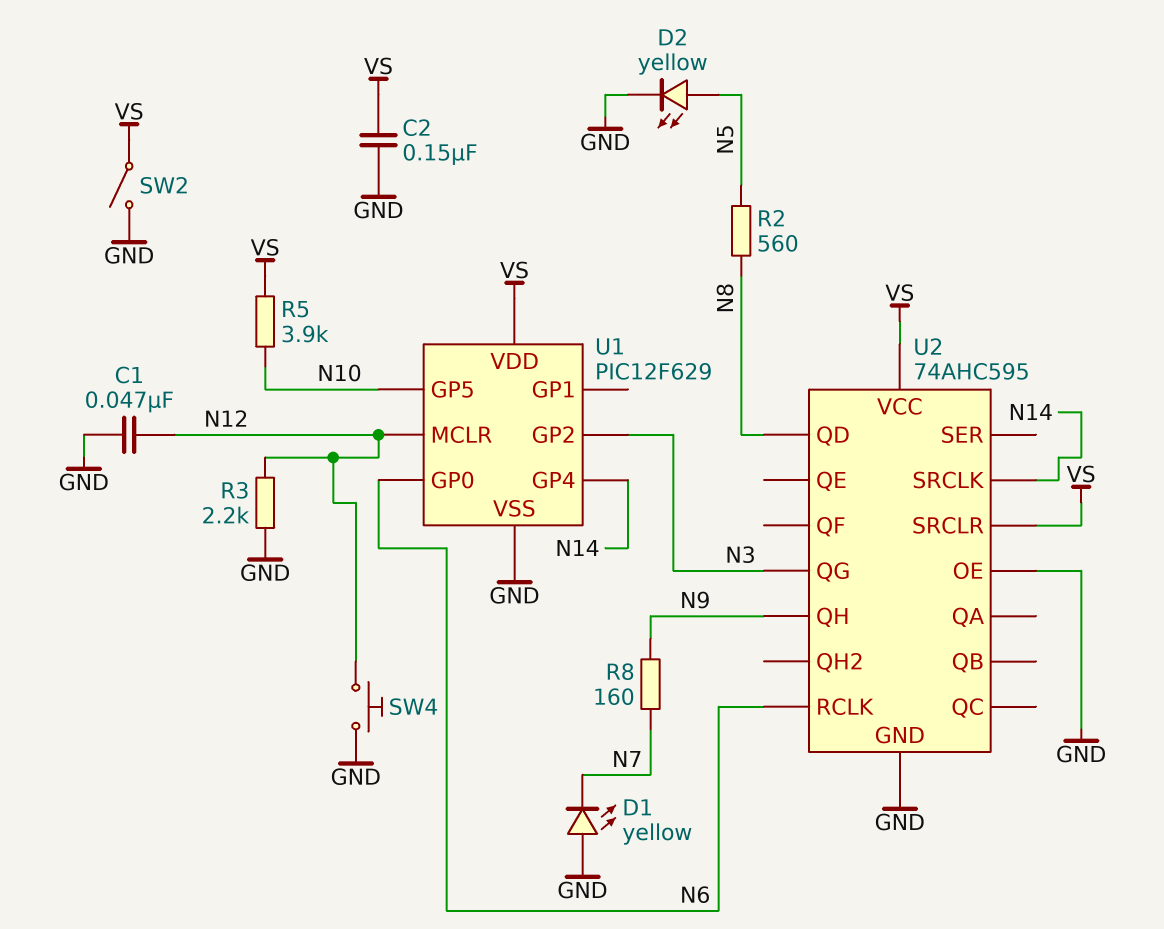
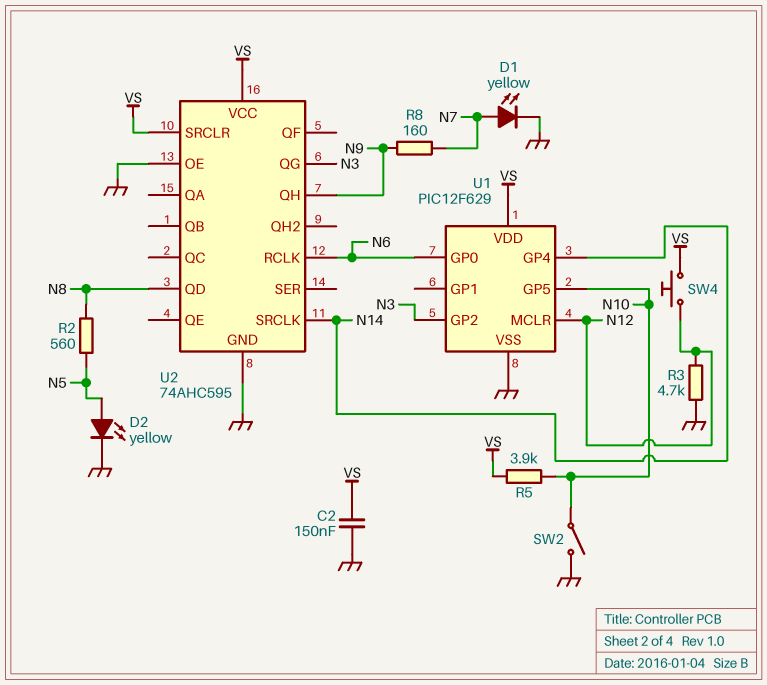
C1: 47nF (GND, N12) -> none
D1: LED yellow (A GND, K N7) -> LED yellow (A N7, K GND)
R3: 2.2k (GND, N12) -> 4.7k (GND, N12)
SW2: switch (GND, VS) -> switch (GND, N10)
SW4: button (GND, N12) -> button (N12, VS)

